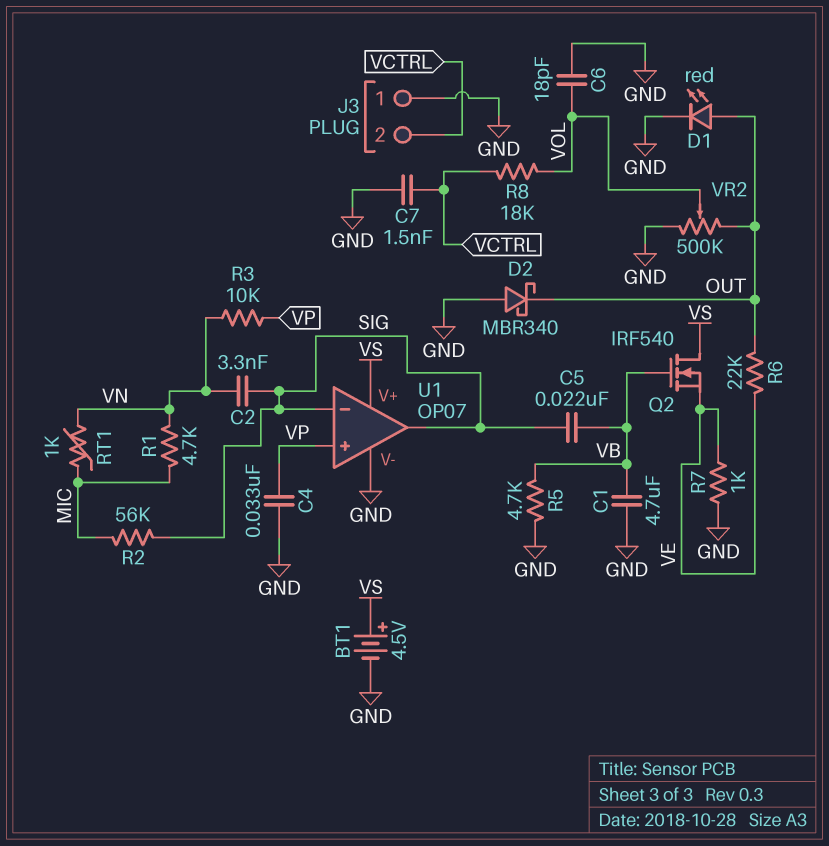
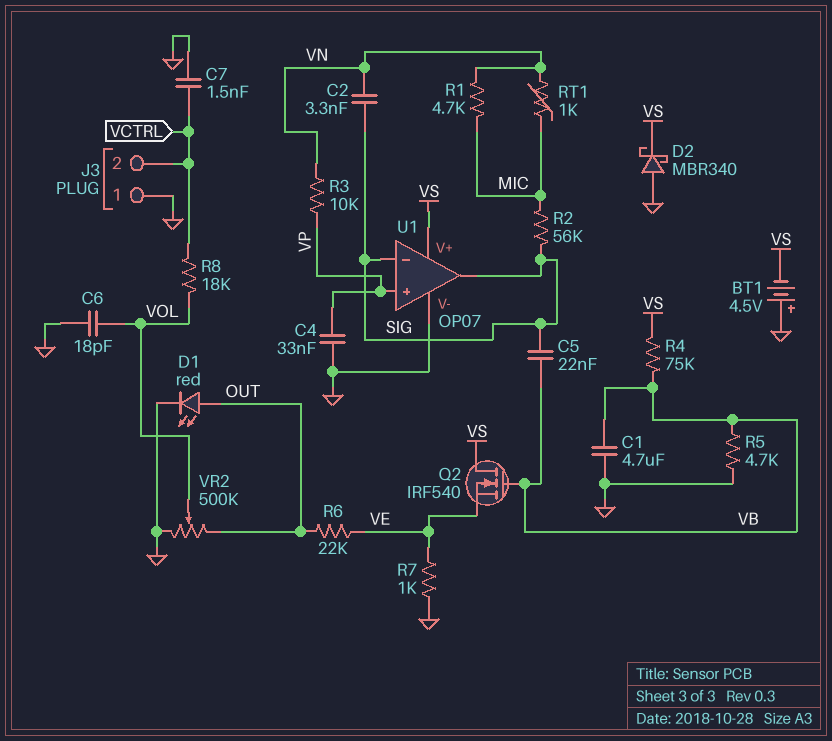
BT1: 4.5V (plus VS, minus GND) -> 4.5V (plus GND, minus VS)
D2: schottky MBR340 (A GND, K OUT) -> schottky MBR340 (A GND, K VS)
R4: none -> 75k (VB, VS)

